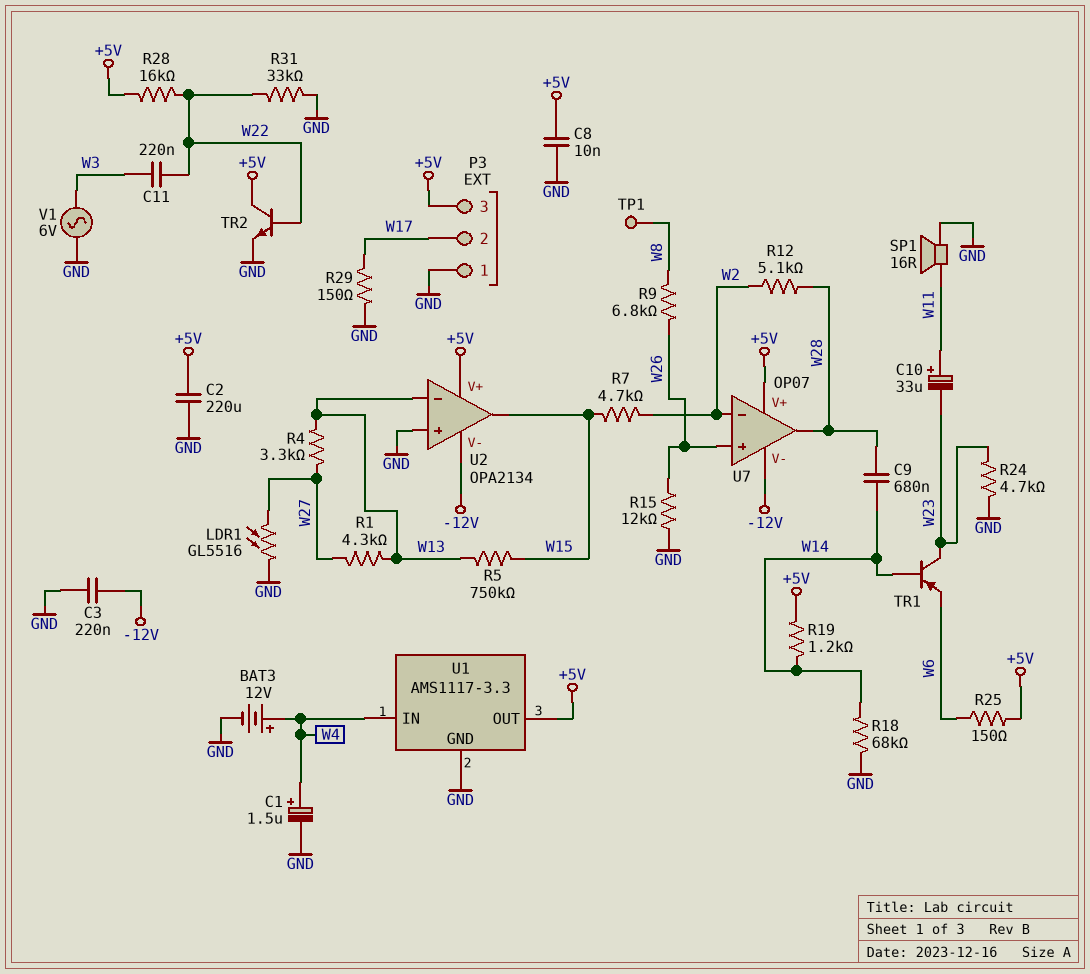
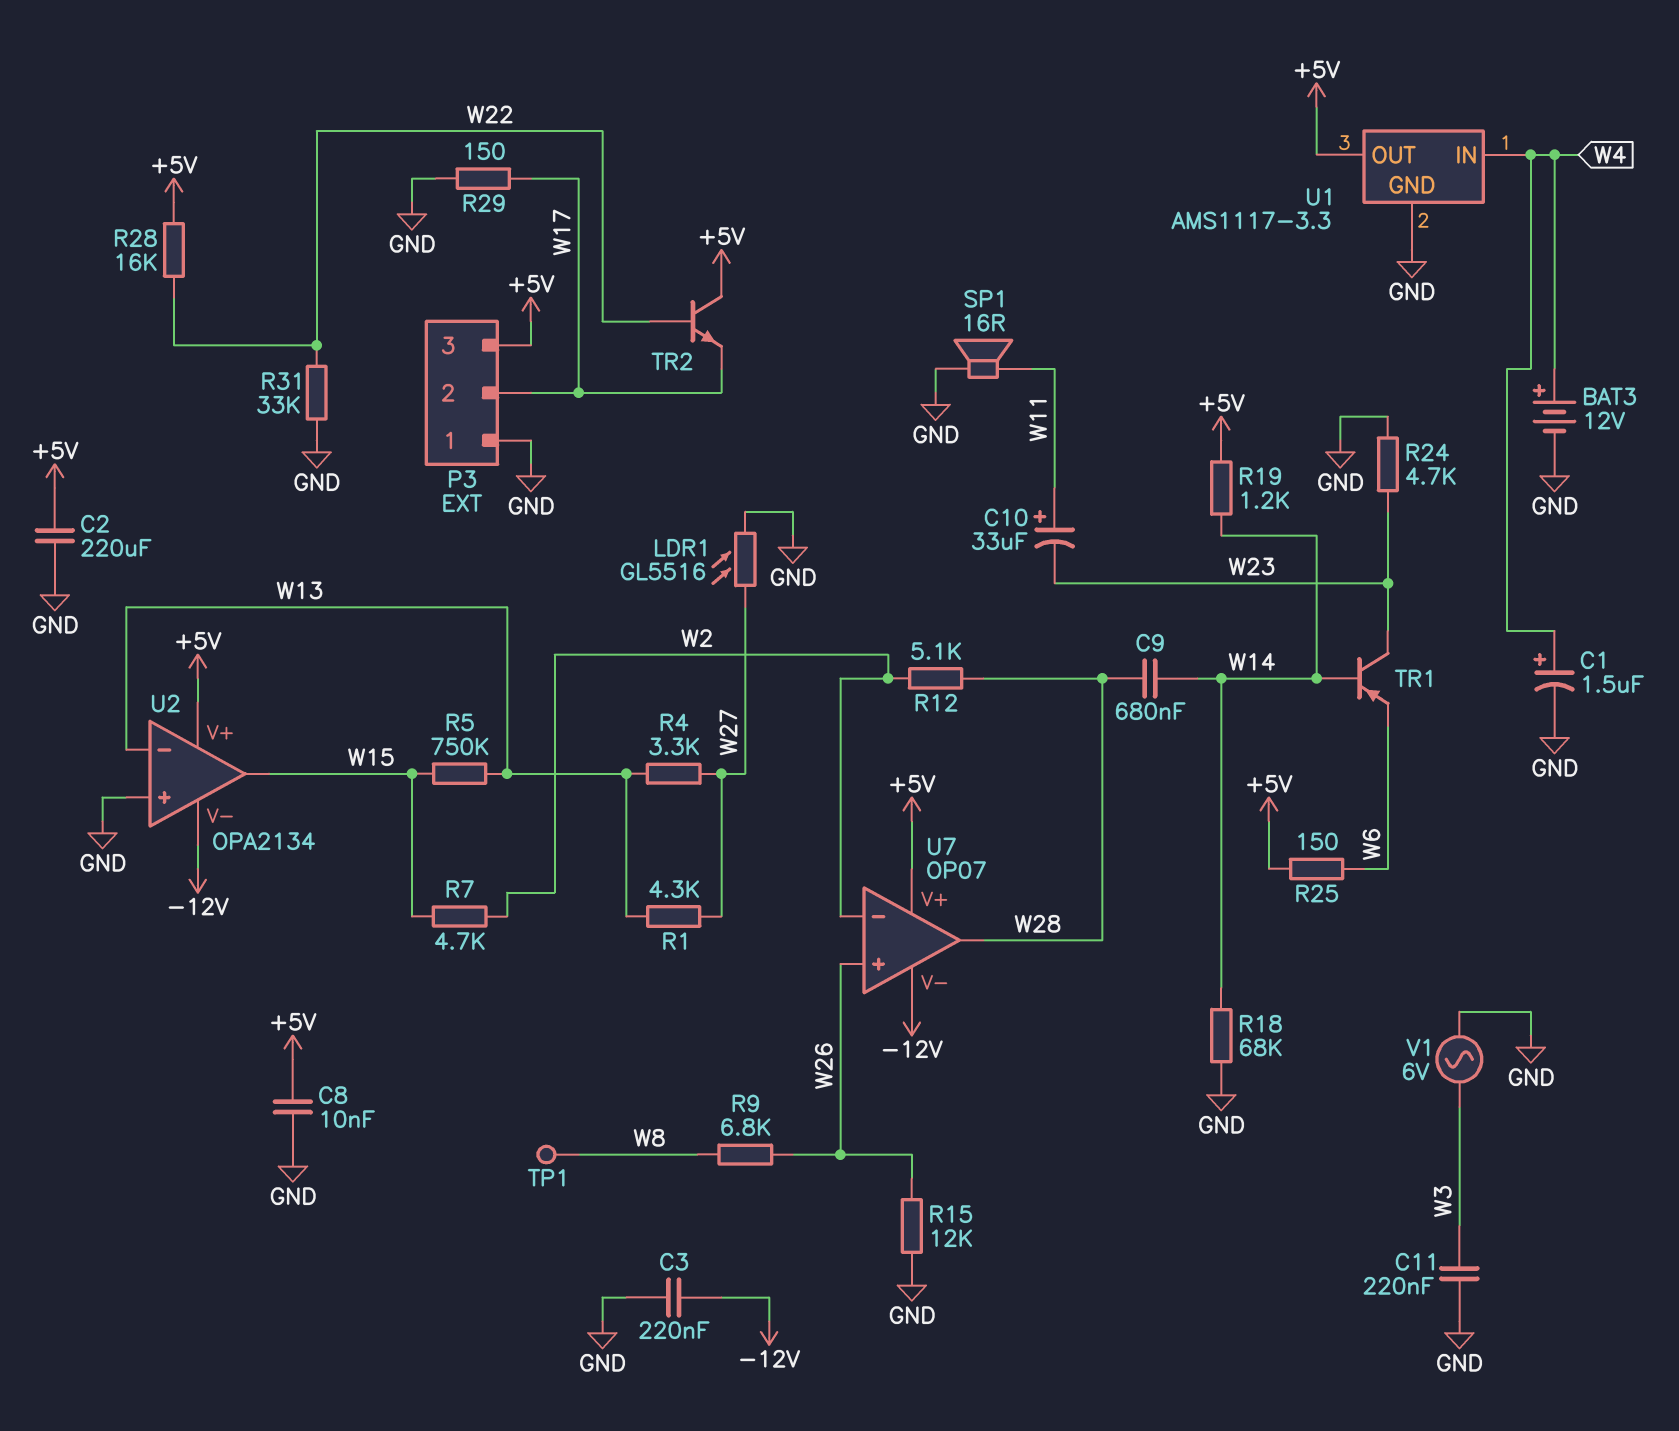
C11: 220nF (W3, W22) -> 220nF (GND, W3)
TR2: NPN (B W22, C +5V, E GND) -> NPN (B W22, C +5V, E W17)

